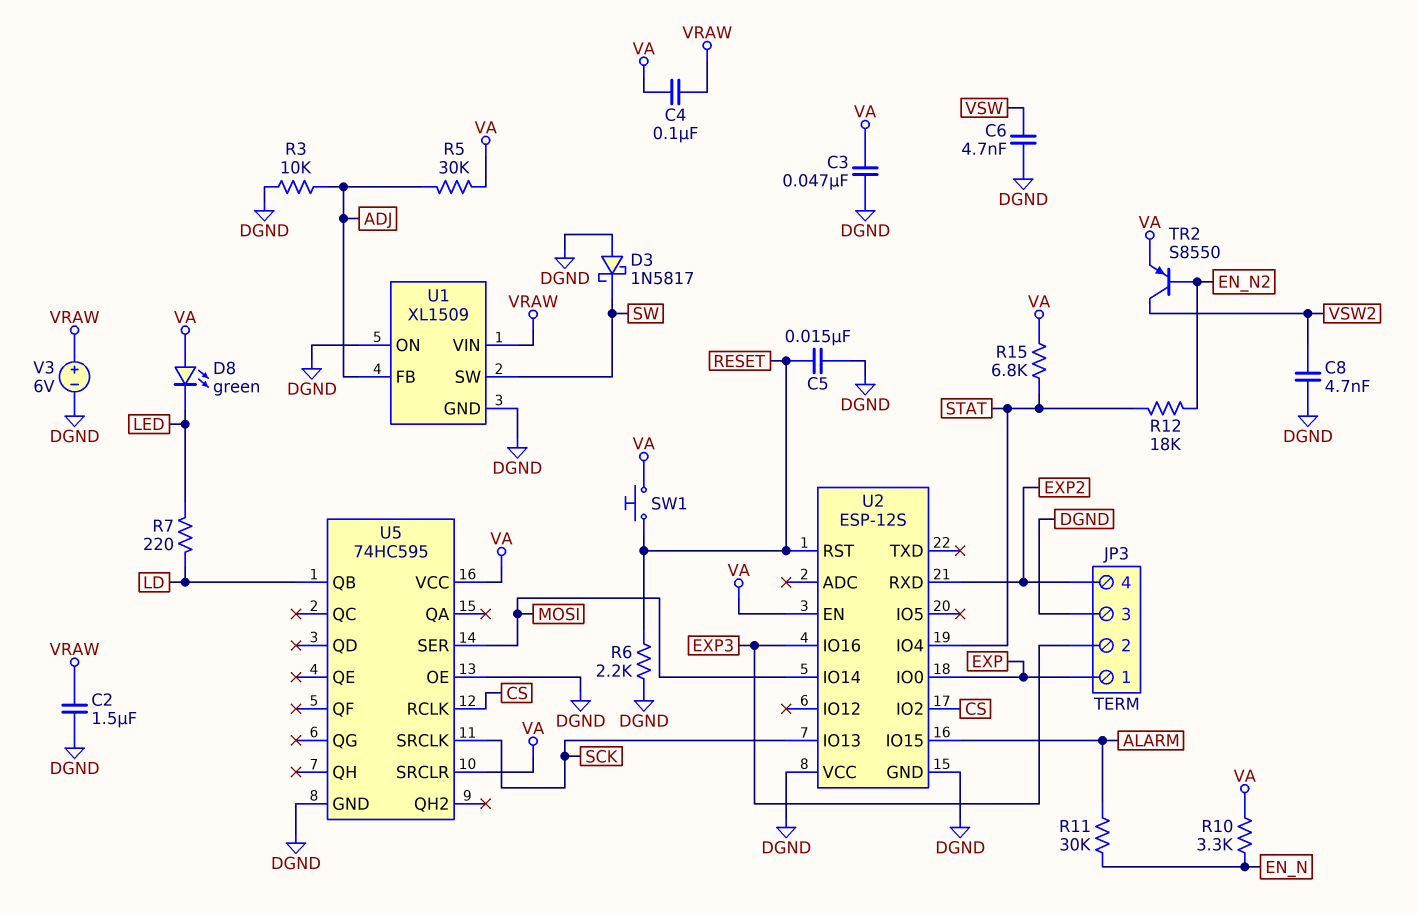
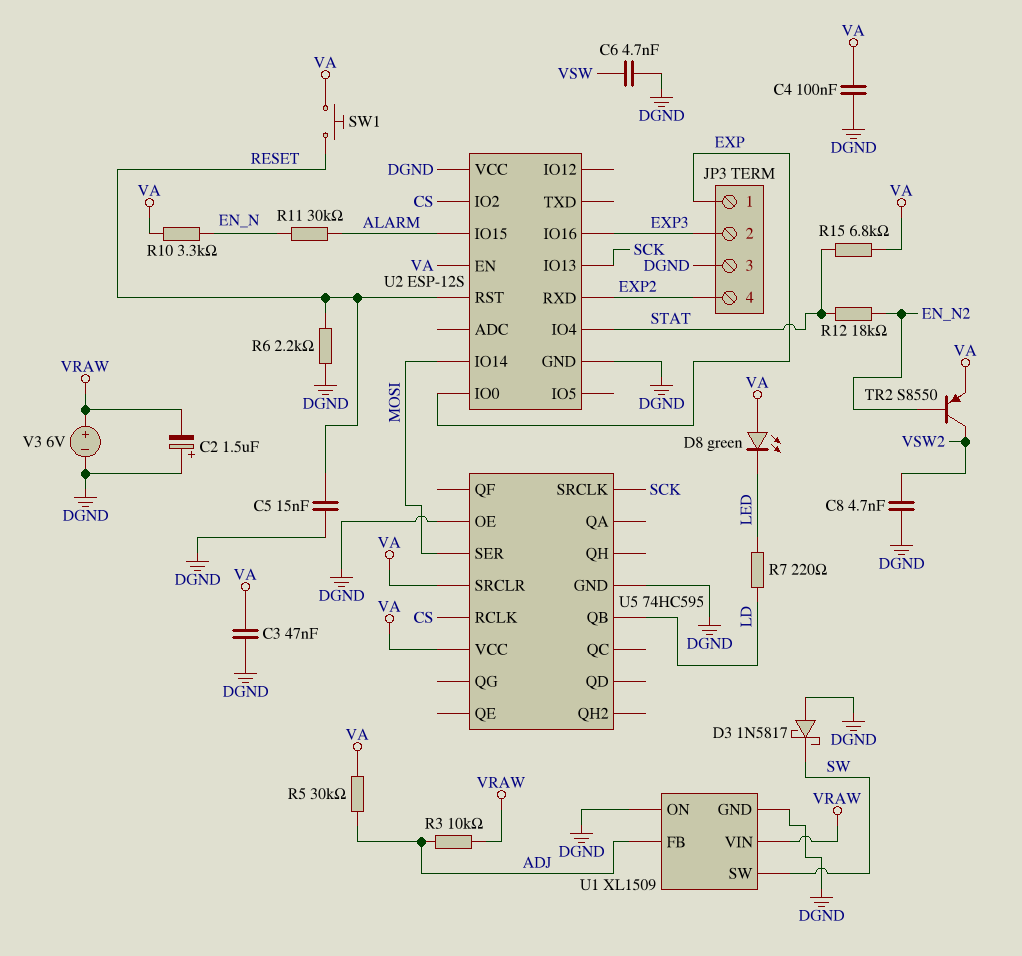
C2: 1.5uF (DGND, VRAW) -> 1.5uF (plus DGND, minus VRAW)
C4: 100nF (VA, VRAW) -> 100nF (DGND, VA)
R3: 10k (ADJ, DGND) -> 10k (ADJ, VRAW)

